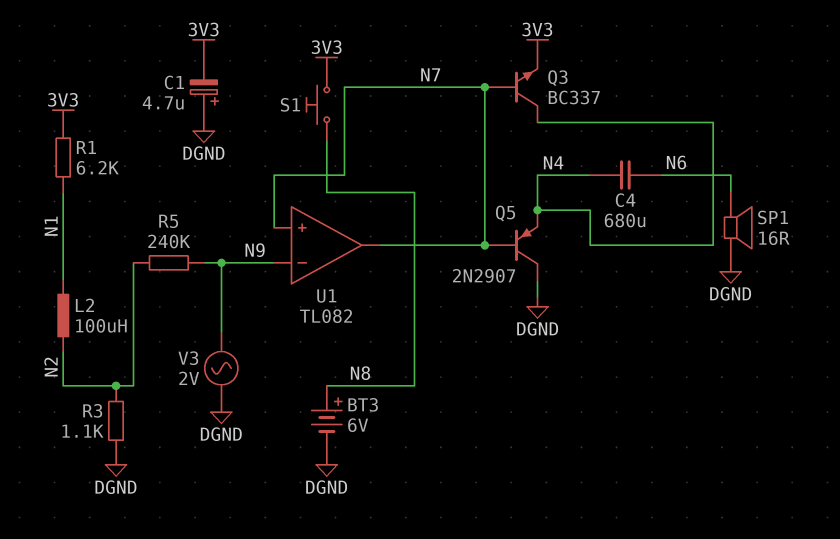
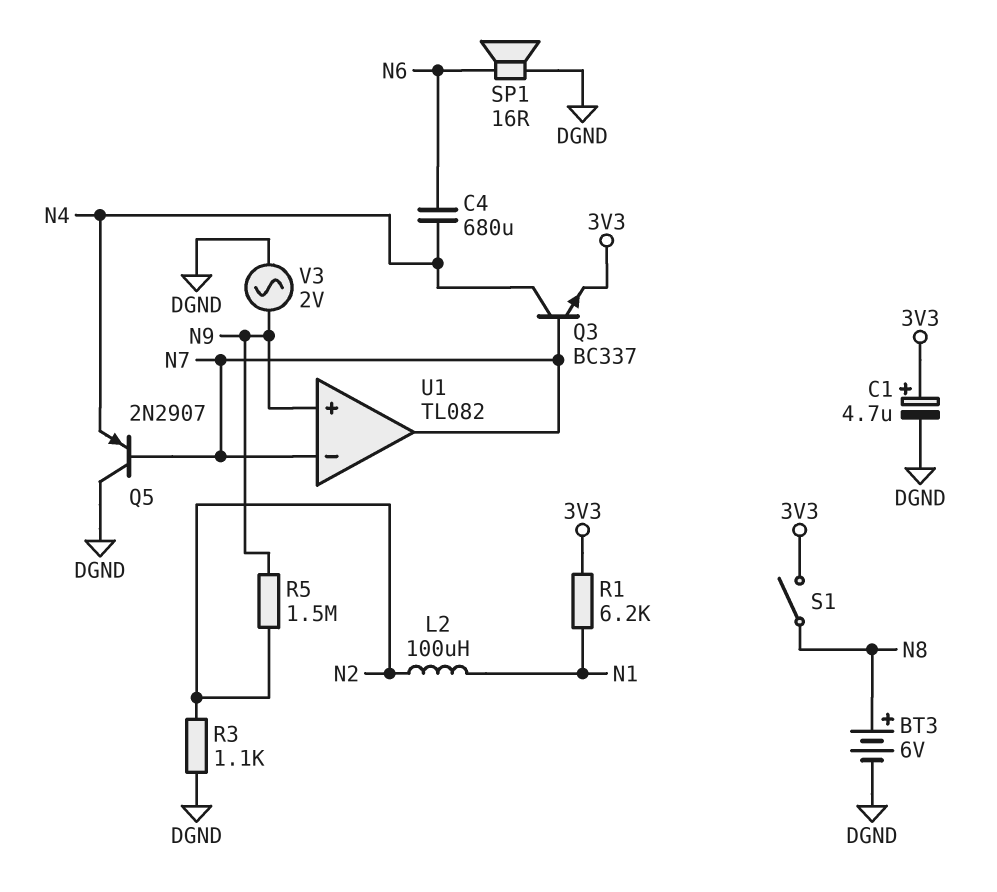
C1: 4.7uF (plus DGND, minus 3V3) -> 4.7uF (plus 3V3, minus DGND)
R5: 240k (N2, N9) -> 1.5M (N2, N9)
S1: button (3V3, N8) -> switch (3V3, N8)
U1 pin in+: N7 -> N9
U1 pin in-: N9 -> N7

